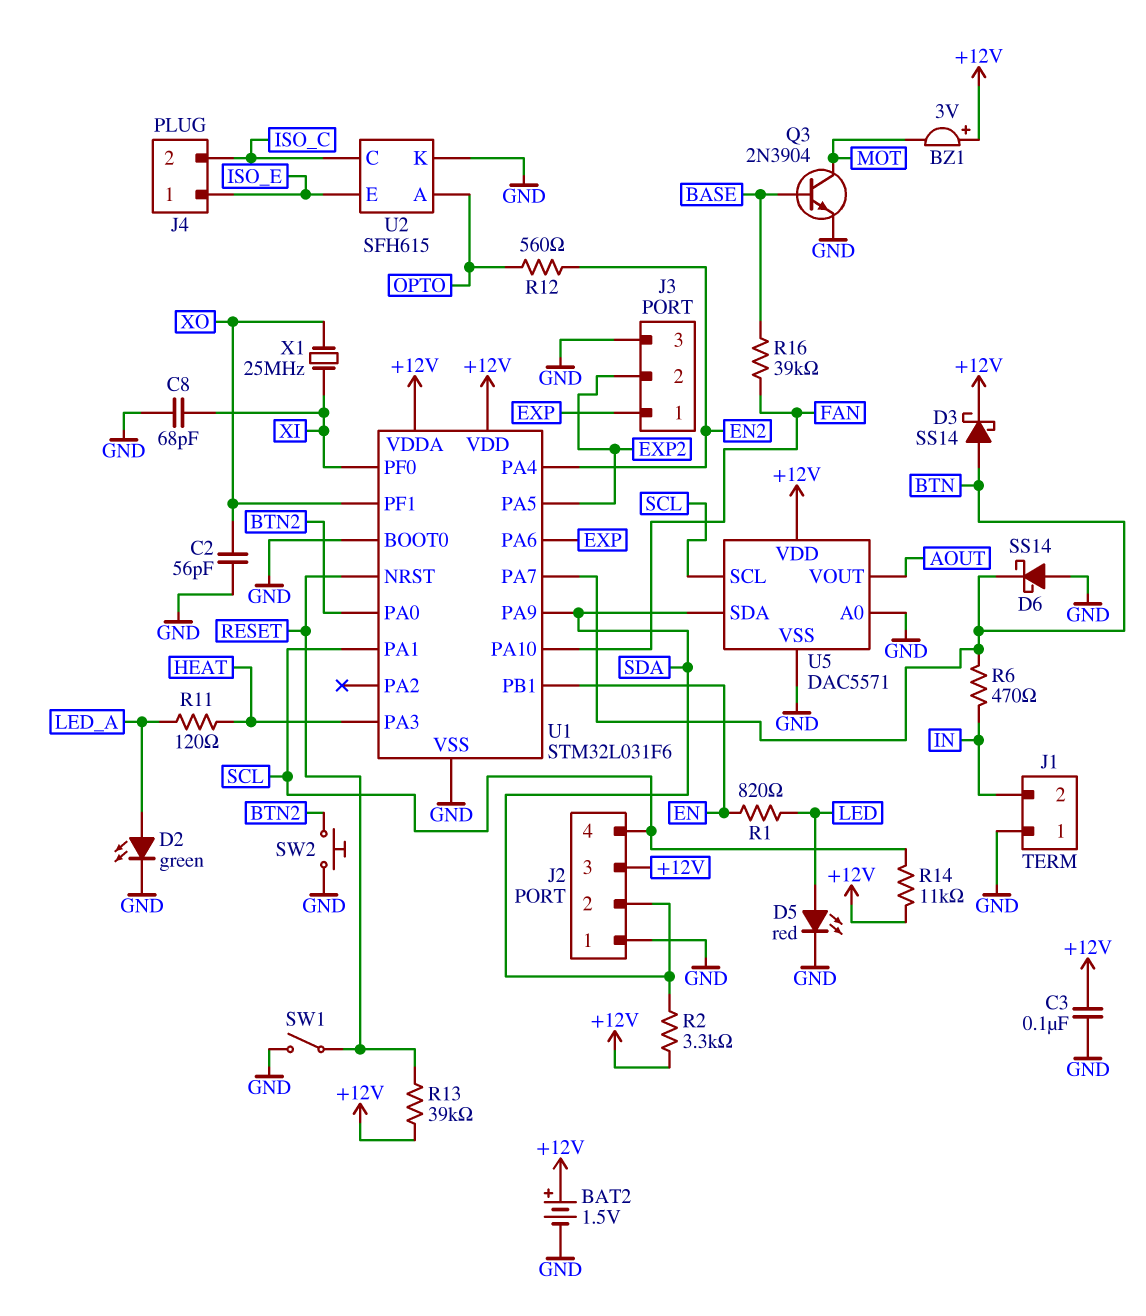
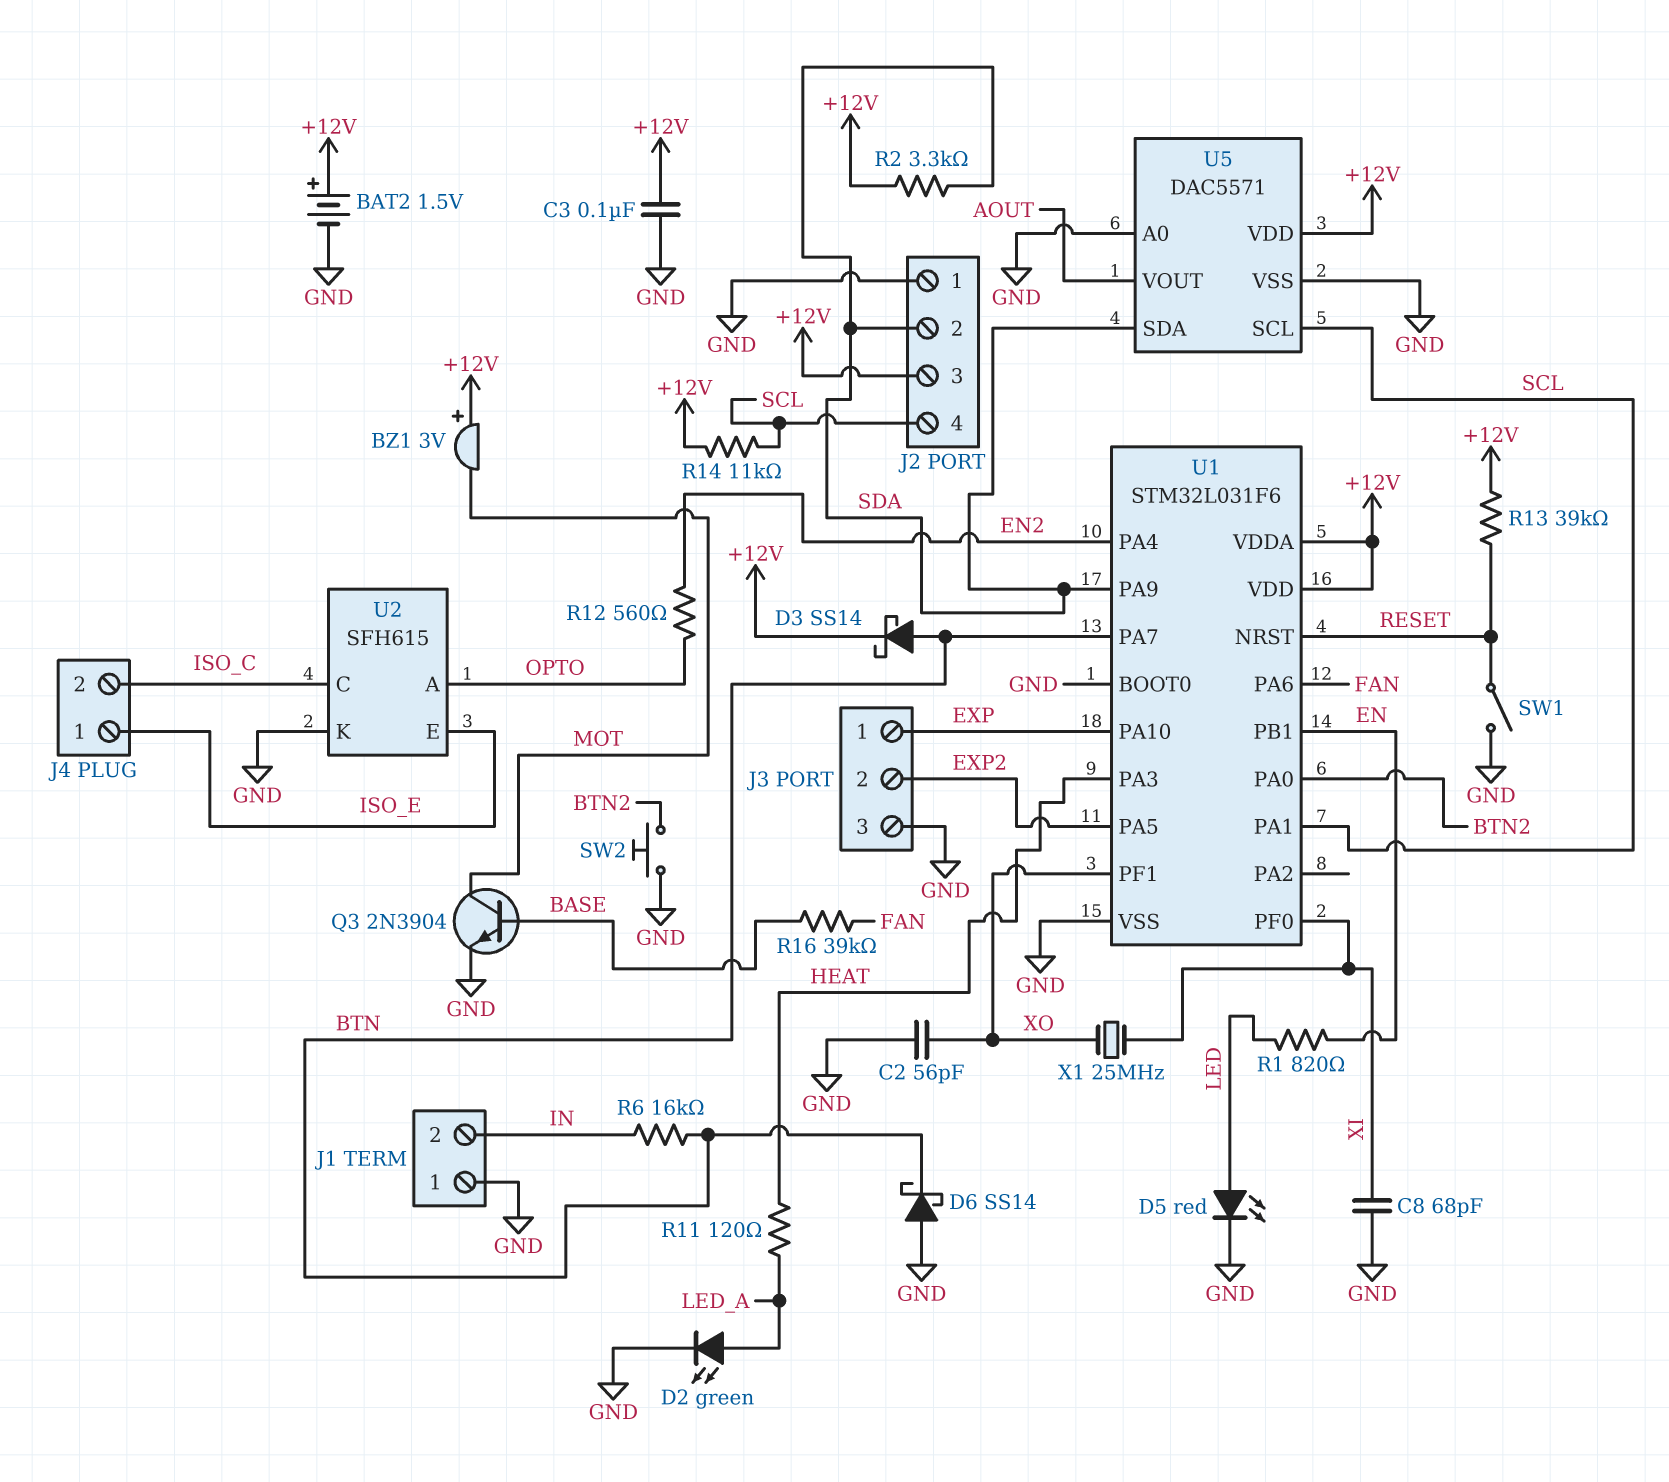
R6: 470 (BTN, IN) -> 16k (BTN, IN)
U1 pin PA6: EXP -> FAN
U1 pin PA10: FAN -> EXP

